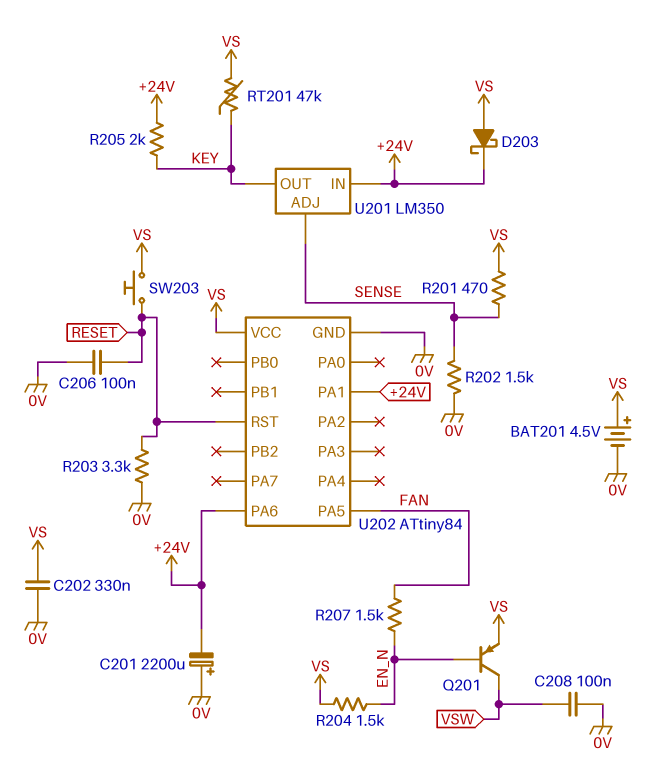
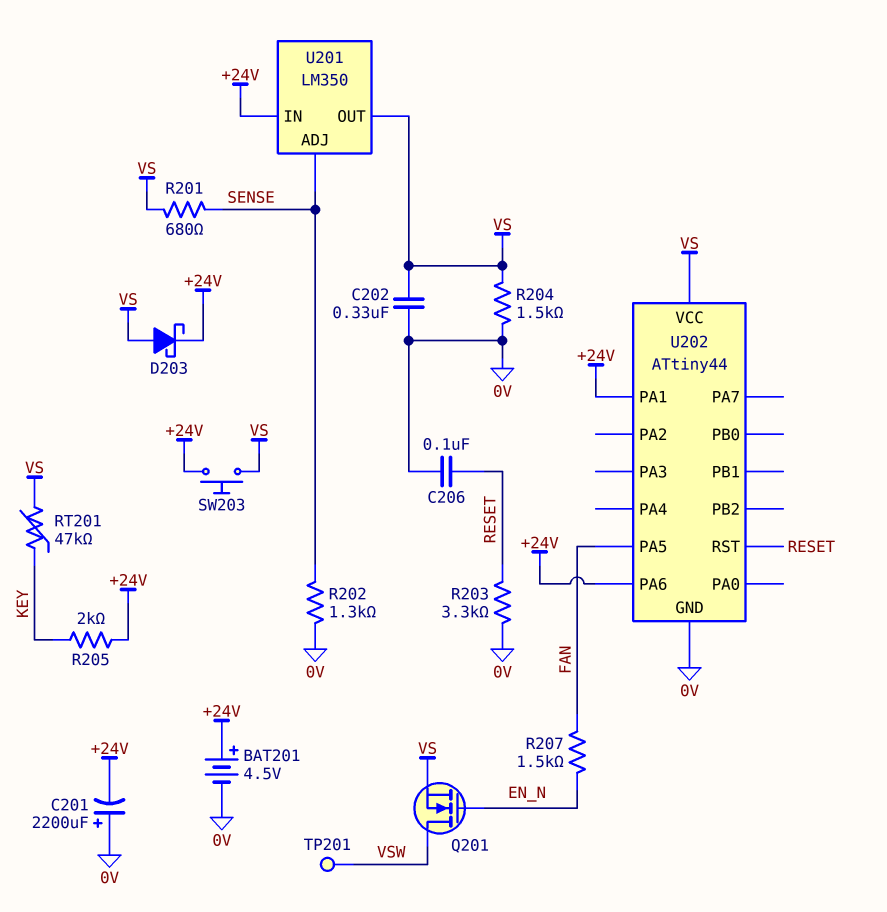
BAT201: 4.5V (plus VS, minus 0V) -> 4.5V (plus +24V, minus 0V)
C208: 100nF (0V, VSW) -> none
Q201: PNP (B EN_N, C VSW, E VS) -> NMOS (G EN_N, D VSW, S VS)
R201: 470 (SENSE, VS) -> 680 (SENSE, VS)
R202: 1.5k (0V, SENSE) -> 1.3k (0V, SENSE)
R204: 1.5k (EN_N, VS) -> 1.5k (0V, VS)
SW203: button (RESET, VS) -> button (+24V, VS)
TP201: none -> test point (VSW)
U201 pin OUT: KEY -> VS
U202: ATtiny84 -> ATtiny44

